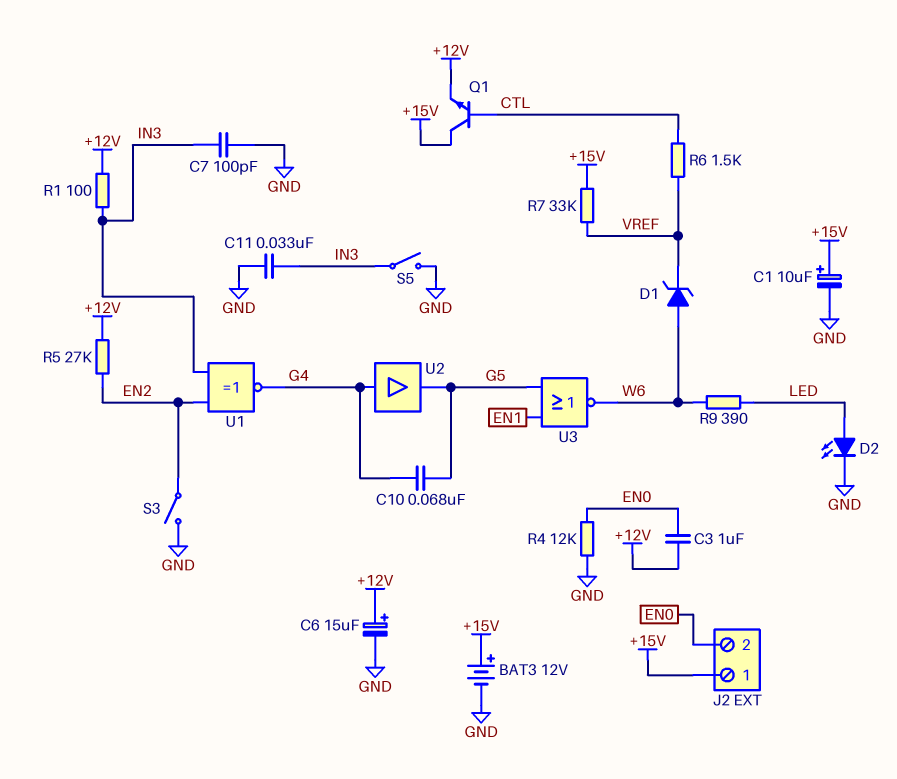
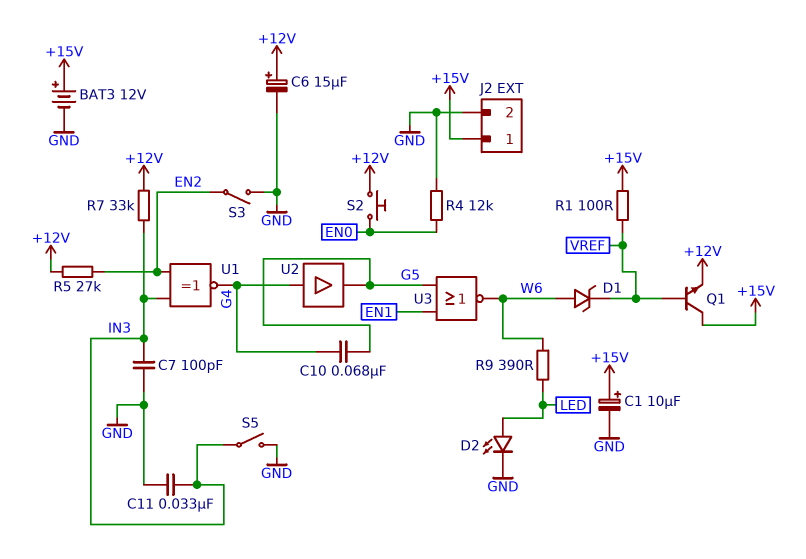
C3: 1uF (+12V, EN0) -> none
J2 pin 2: EN0 -> GND
Q1: NPN (B CTL, C +15V, E +12V) -> NPN (B VREF, C +15V, E +12V)
R1: 100 (+12V, IN3) -> 100 (+15V, VREF)
R6: 1.5k (CTL, VREF) -> none
R7: 33k (+15V, VREF) -> 33k (+12V, IN3)
S2: none -> button (+12V, EN0)

